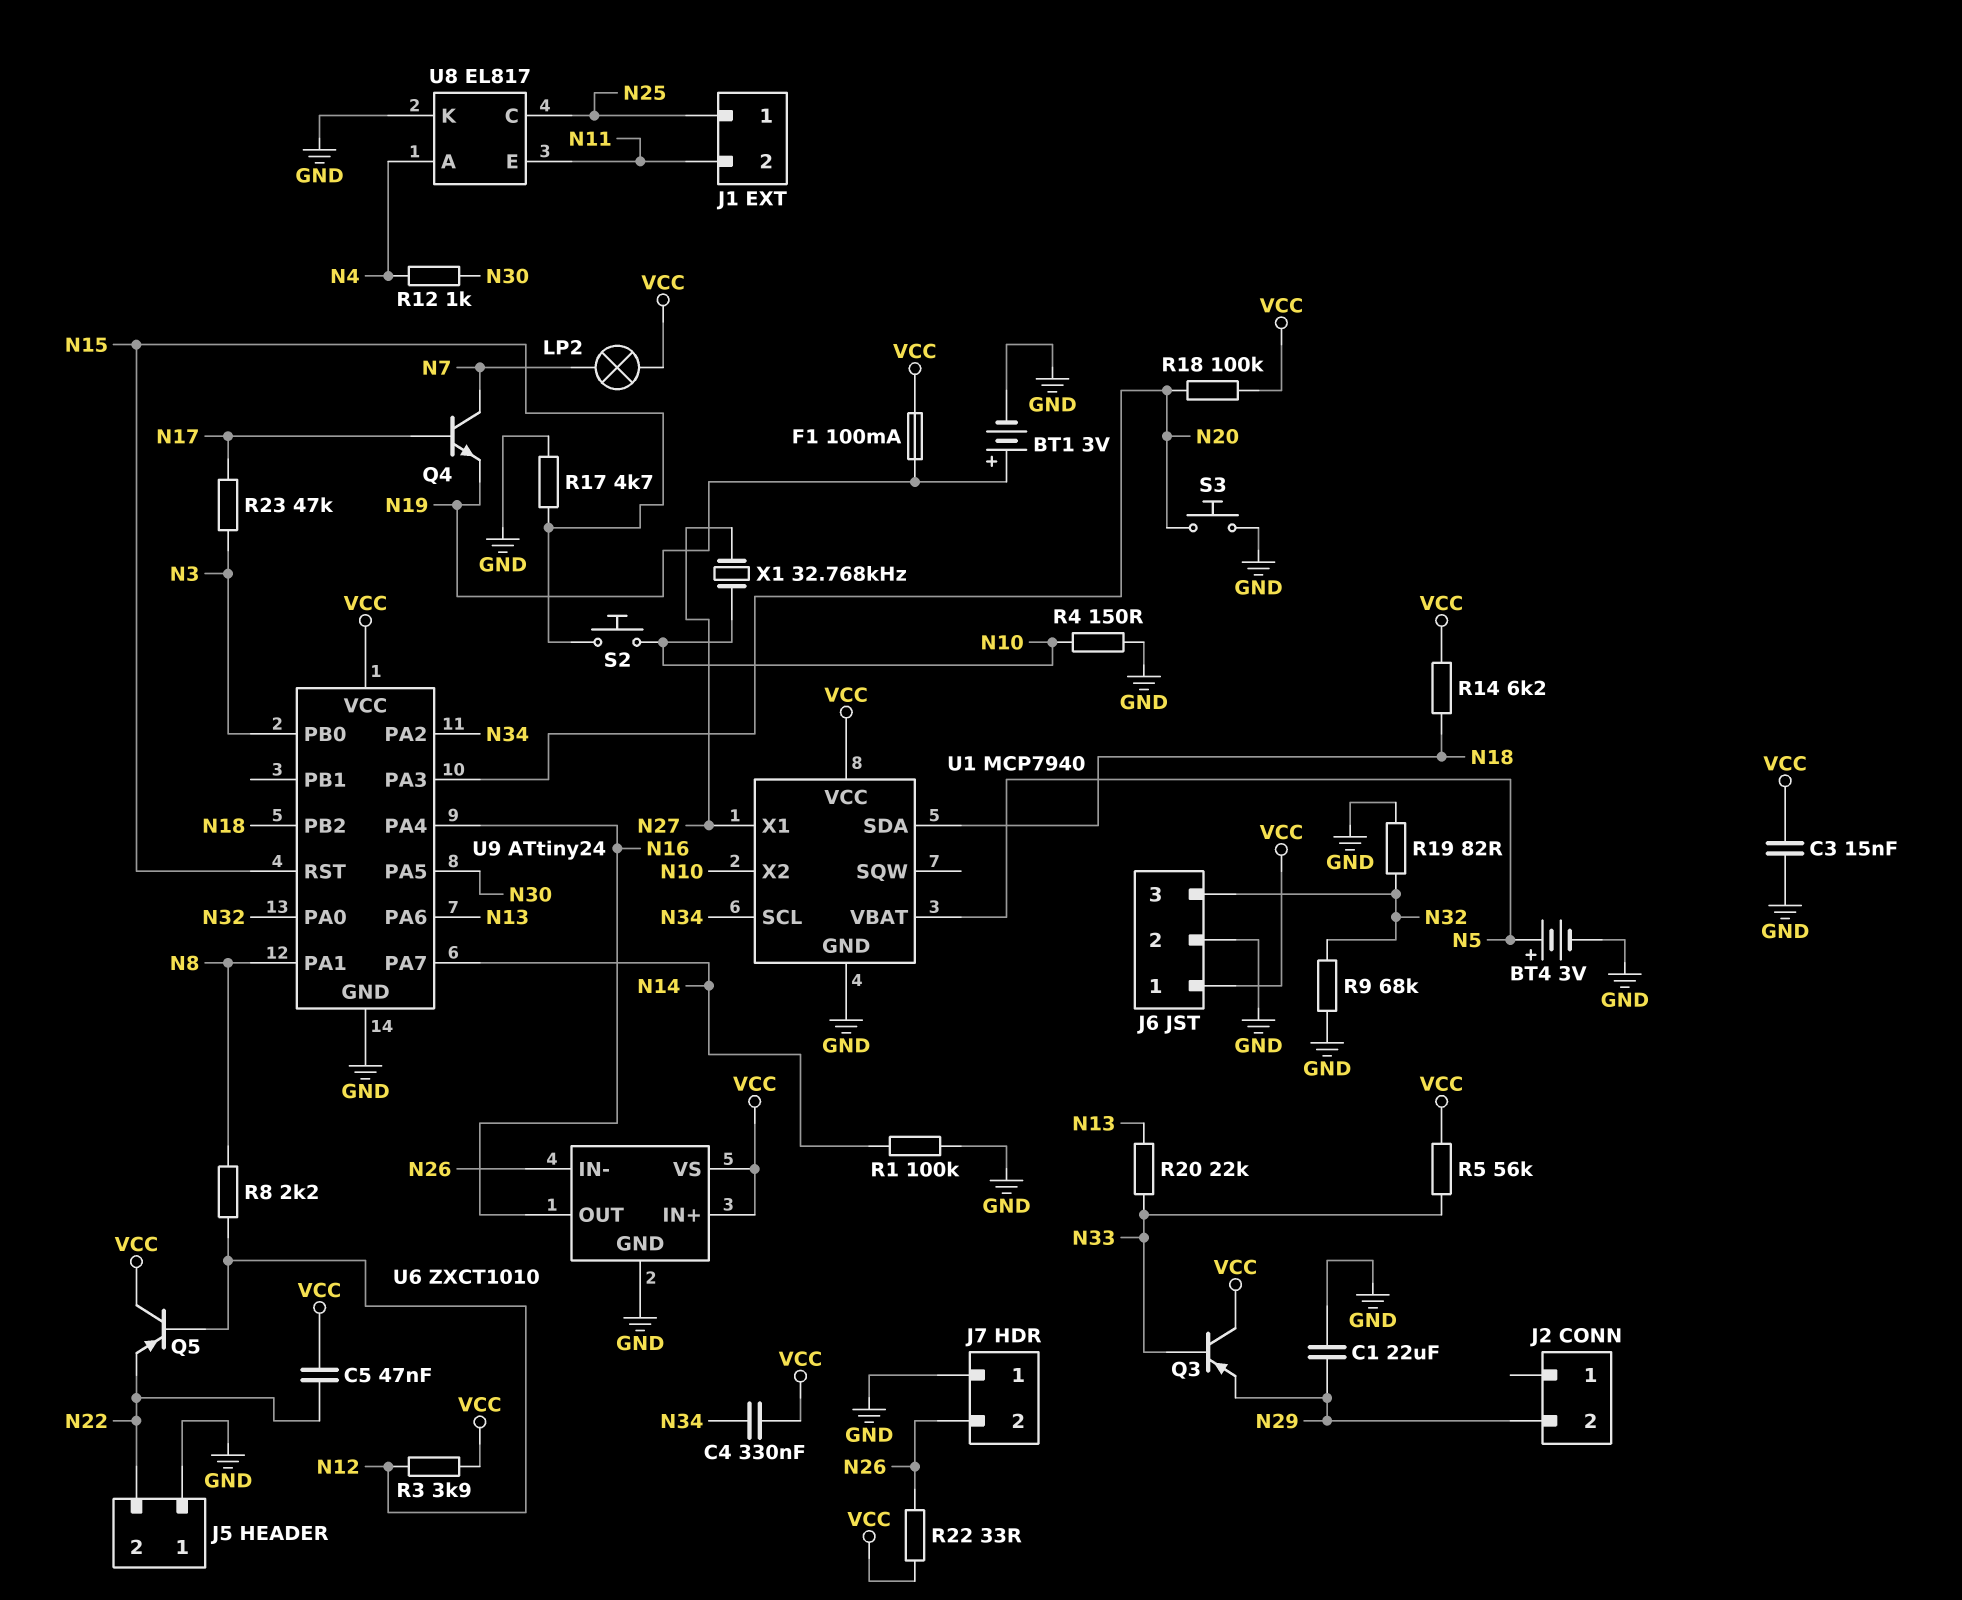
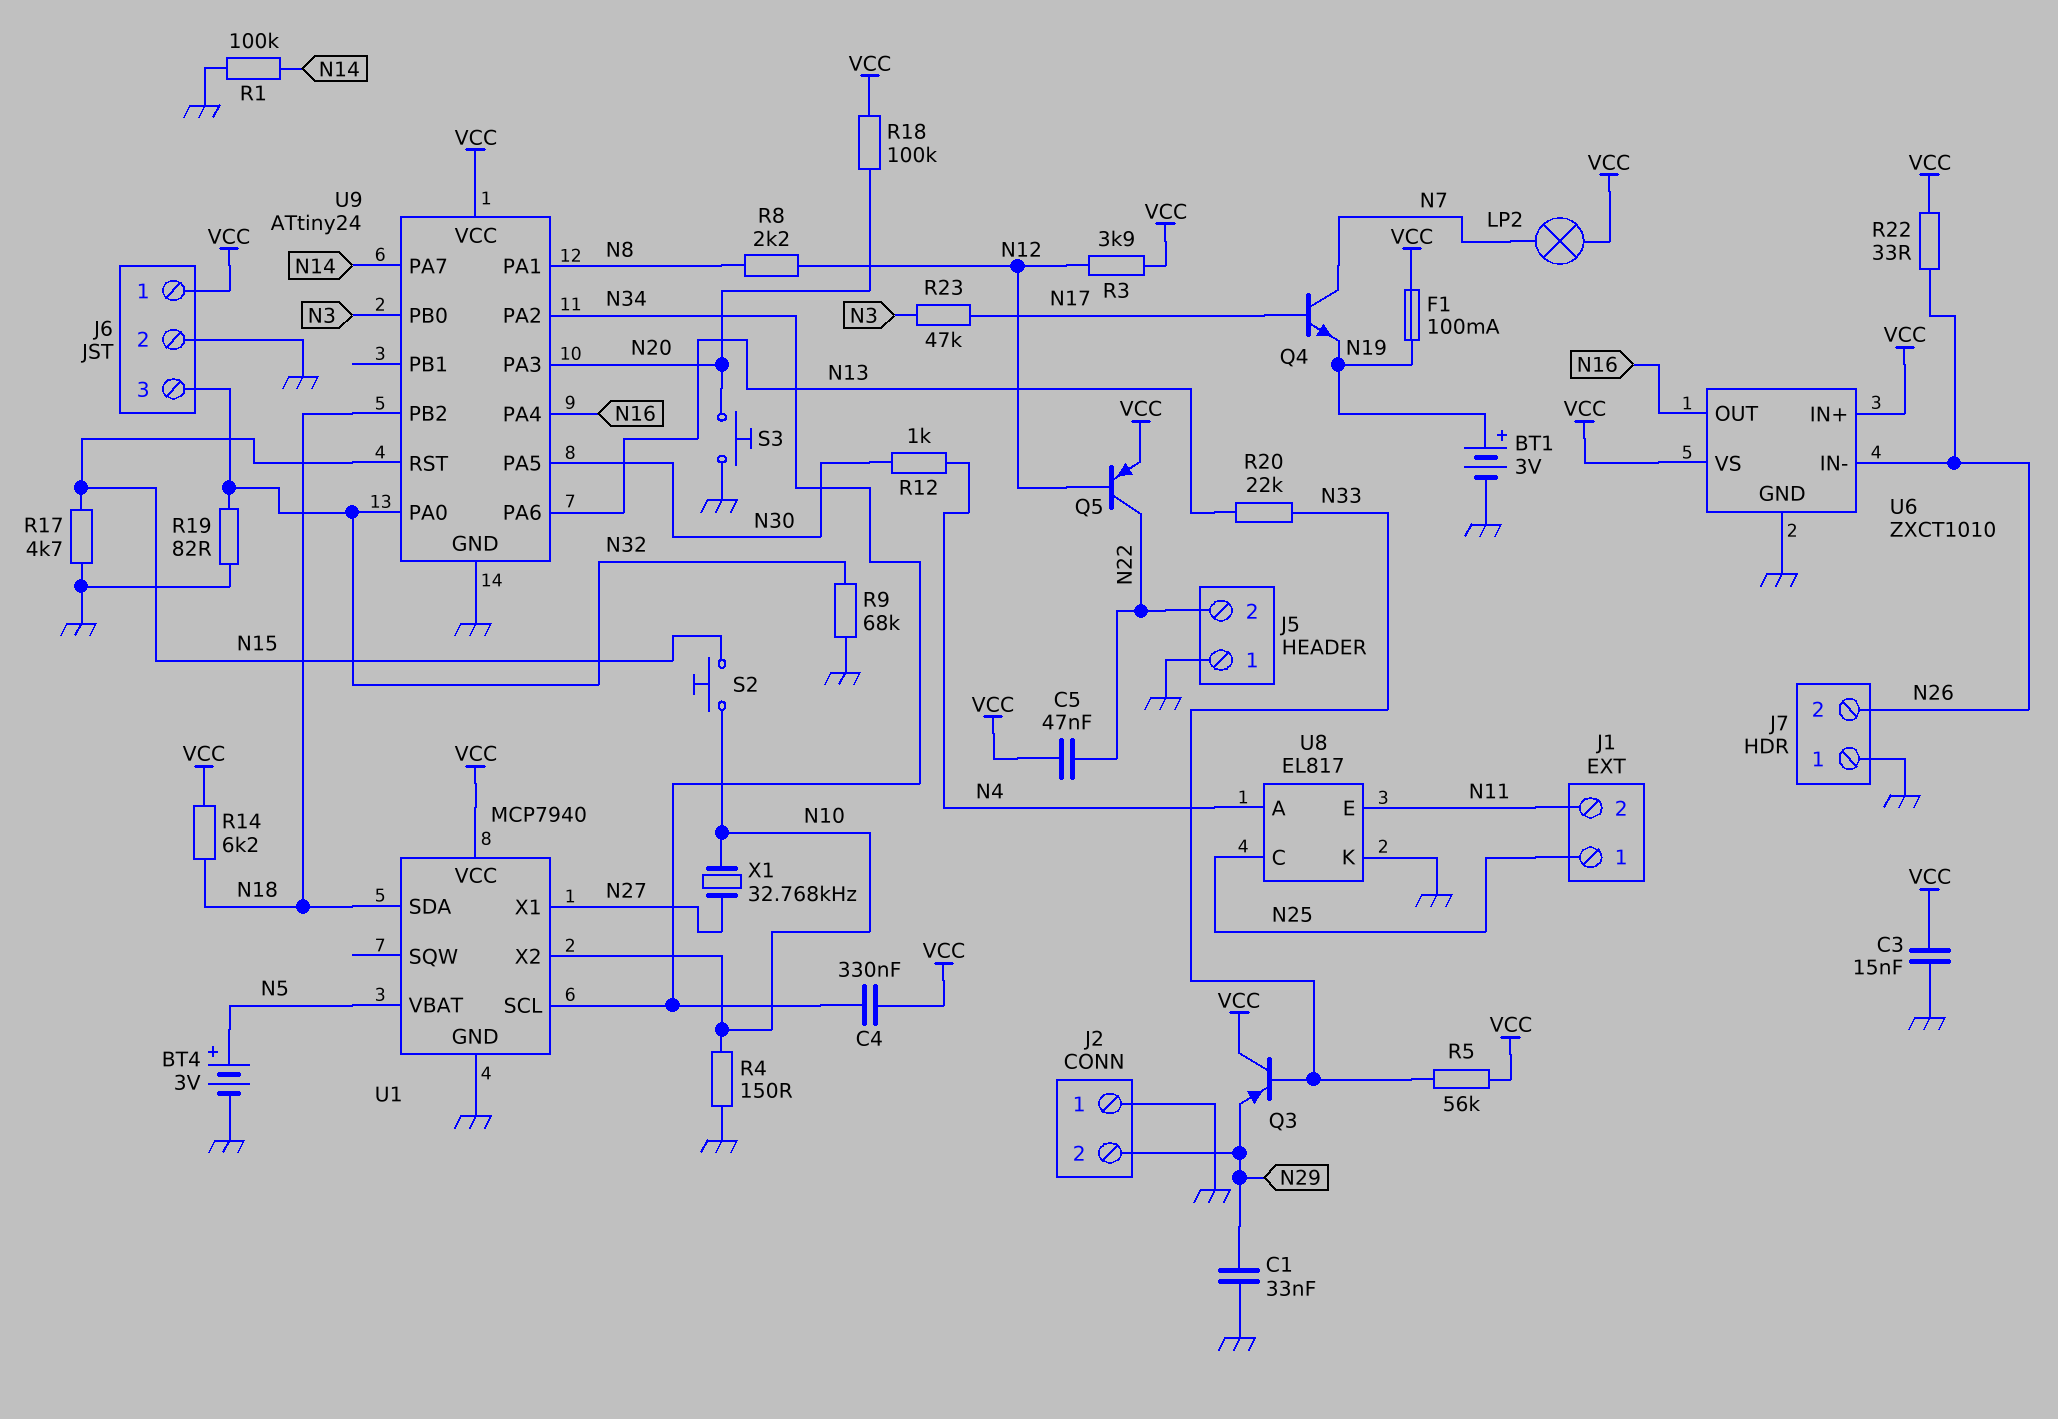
C1: 22uF (GND, N29) -> 33nF (GND, N29)
J2 pin 1: none -> GND
Q5: PNP (B N12, C VCC, E N22) -> PNP (B N12, C N22, E VCC)

